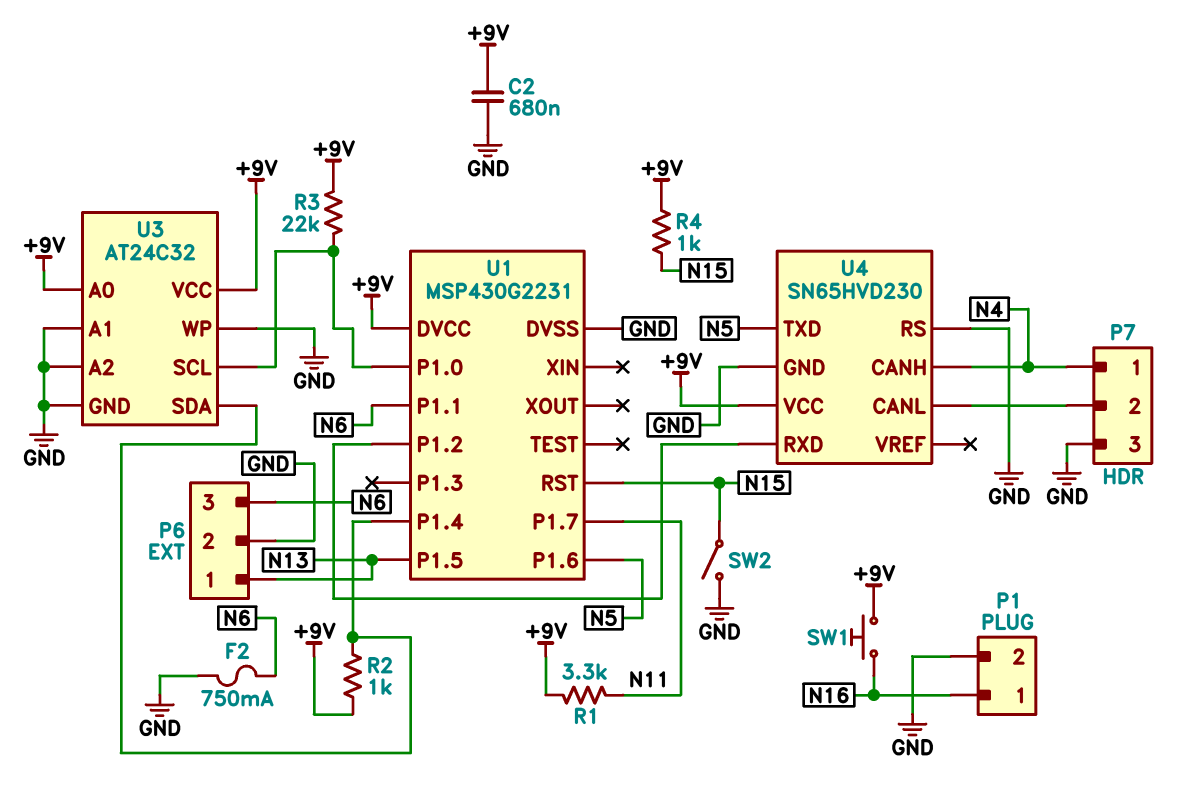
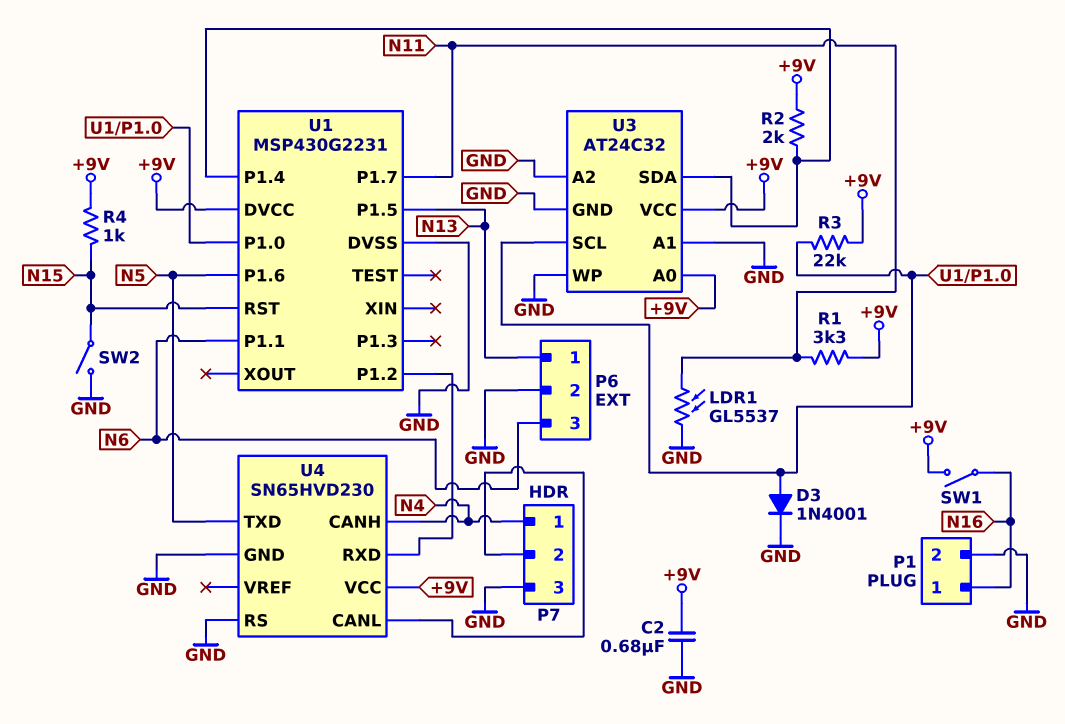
D3: none -> diode 1N4001 (A U1/P1.0, K GND)
F2: 750mA (GND, N6) -> none
LDR1: none -> GL5537 (GND, N11)
R2: 1k (+9V, U1/P1.4) -> 2k (+9V, U1/P1.4)
SW1: button (+9V, N16) -> switch (+9V, N16)

